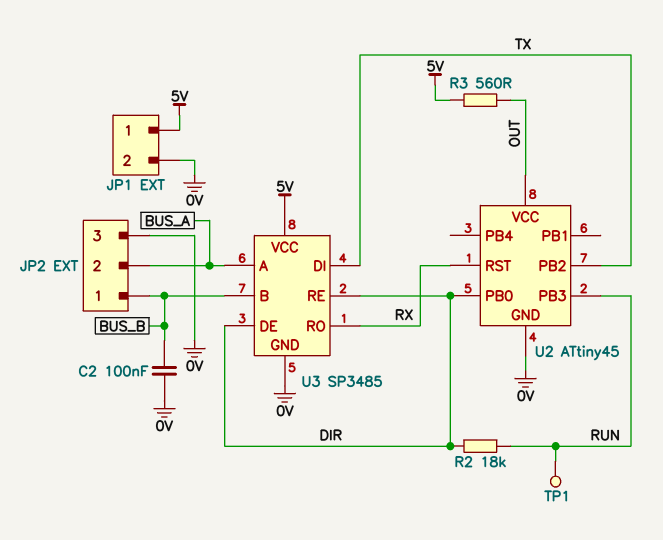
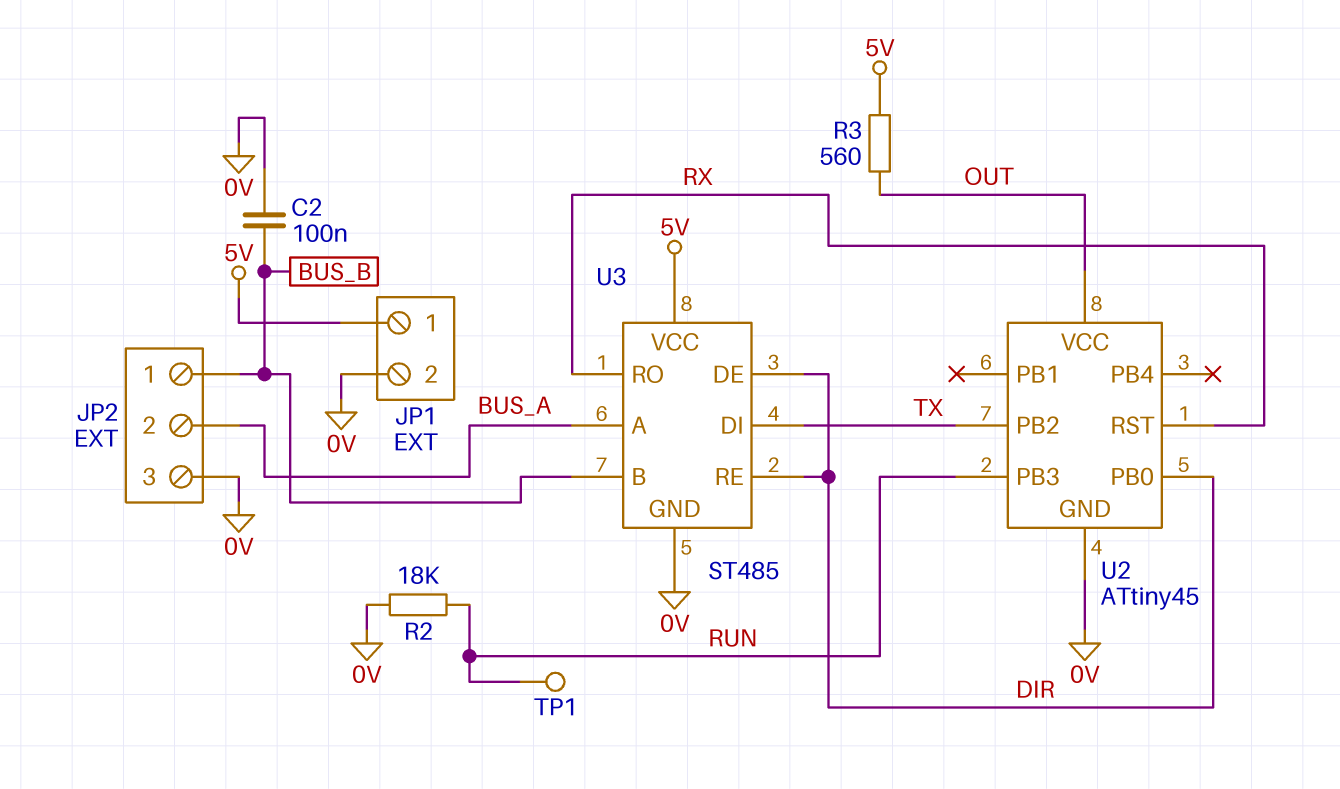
R2: 18k (DIR, RUN) -> 18k (0V, RUN)
U3: SP3485 -> ST485

